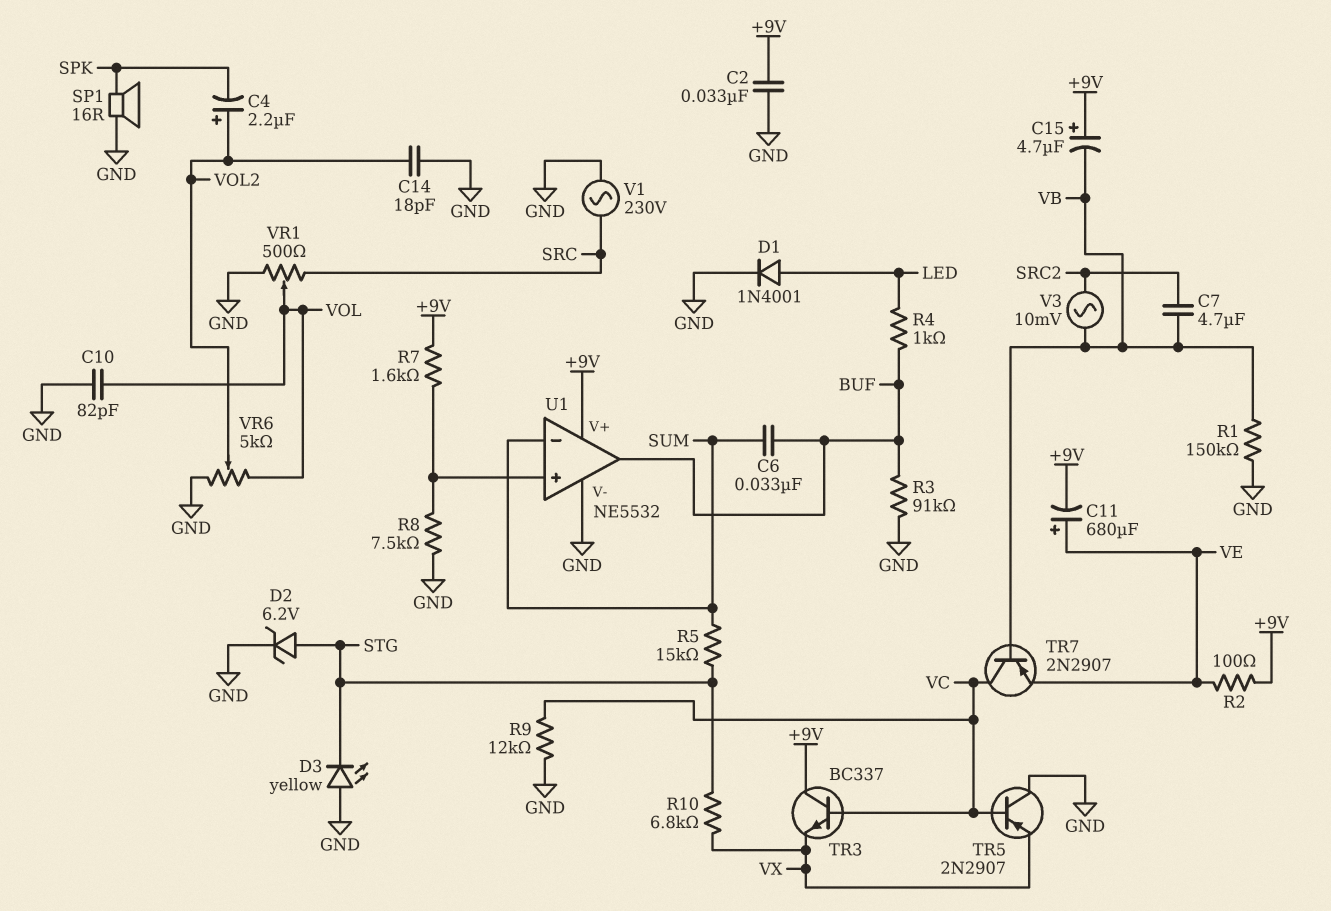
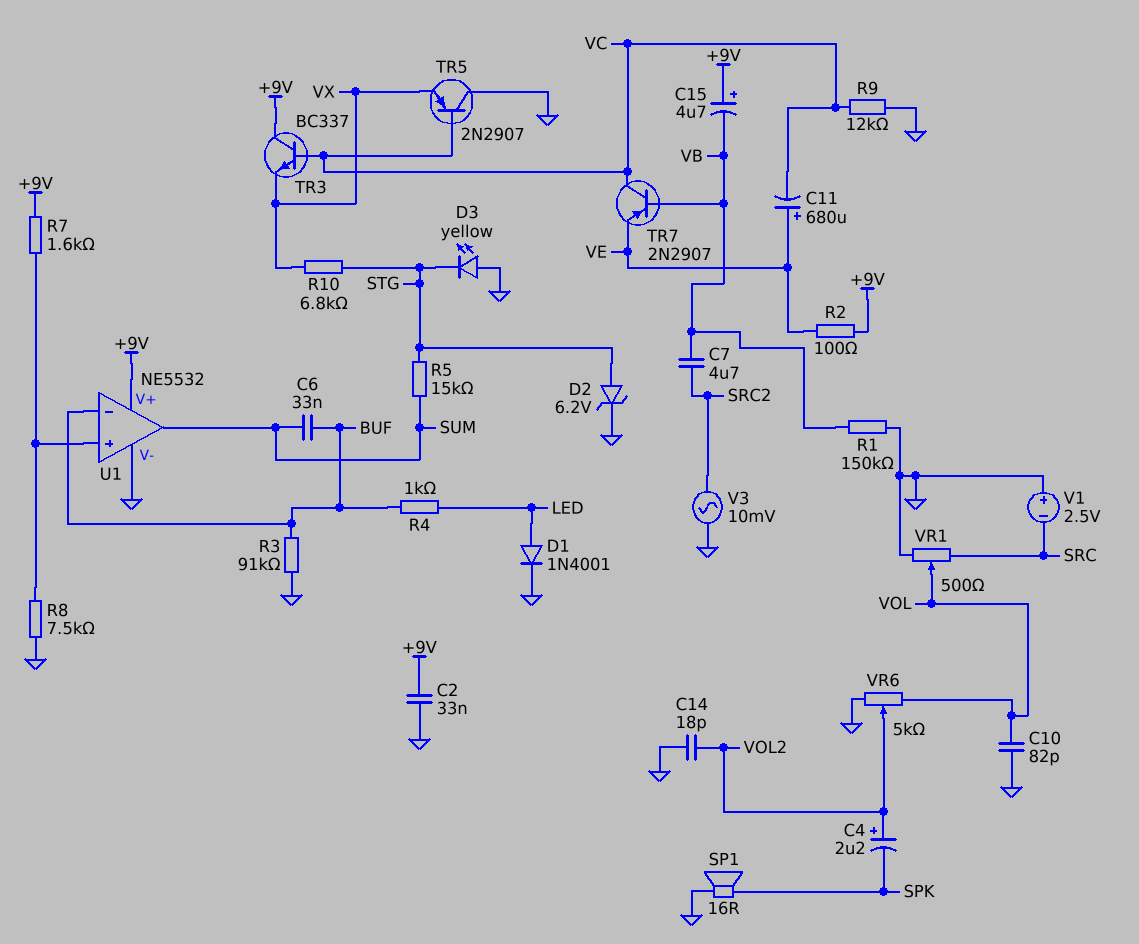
C11: 680uF (plus VE, minus +9V) -> 680uF (plus VE, minus VC)
U1 pin in-: SUM -> BUF
U1 pin out: BUF -> SUM
V1: AC 230V (GND, SRC) -> 2.5V (plus GND, minus SRC)
V3: AC 10mV (SRC2, VB) -> AC 10mV (GND, SRC2)

